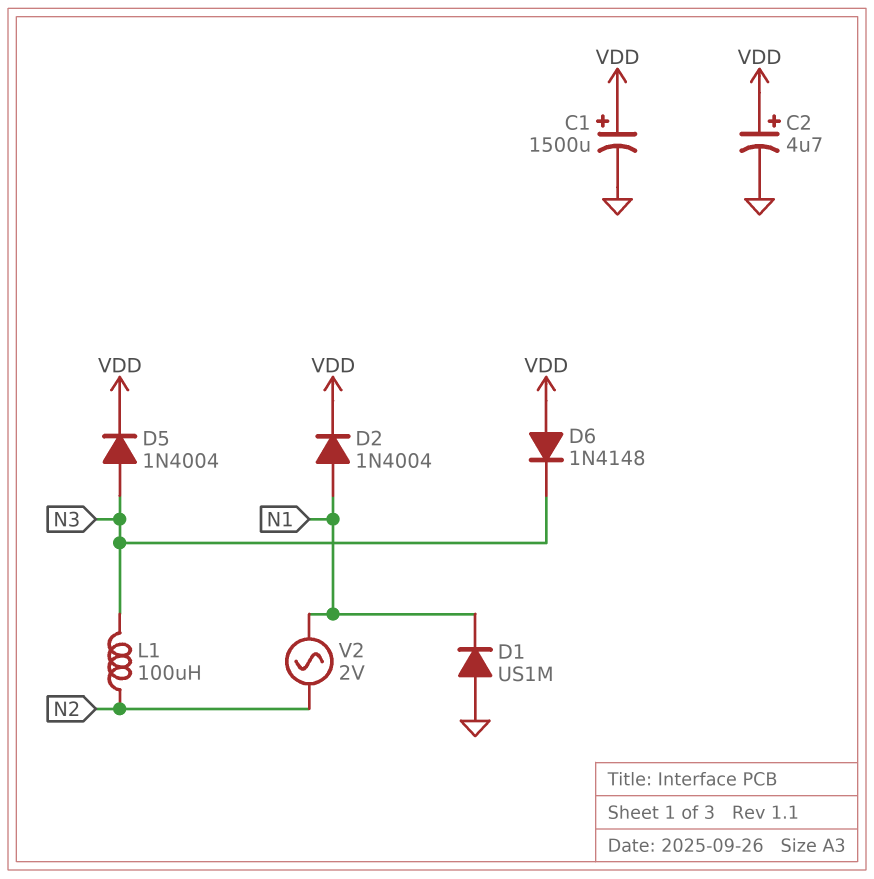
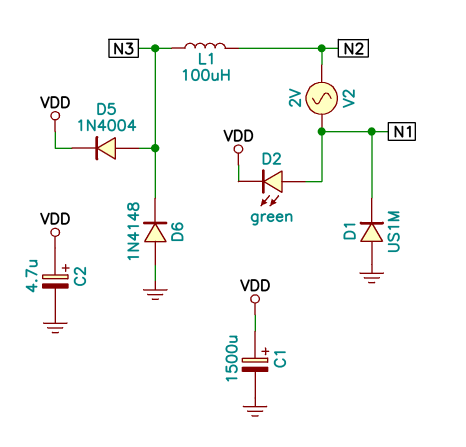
D2: diode 1N4004 (A N1, K VDD) -> LED green (A N1, K VDD)
D6: diode 1N4148 (A VDD, K N3) -> diode 1N4148 (A GND, K N3)

